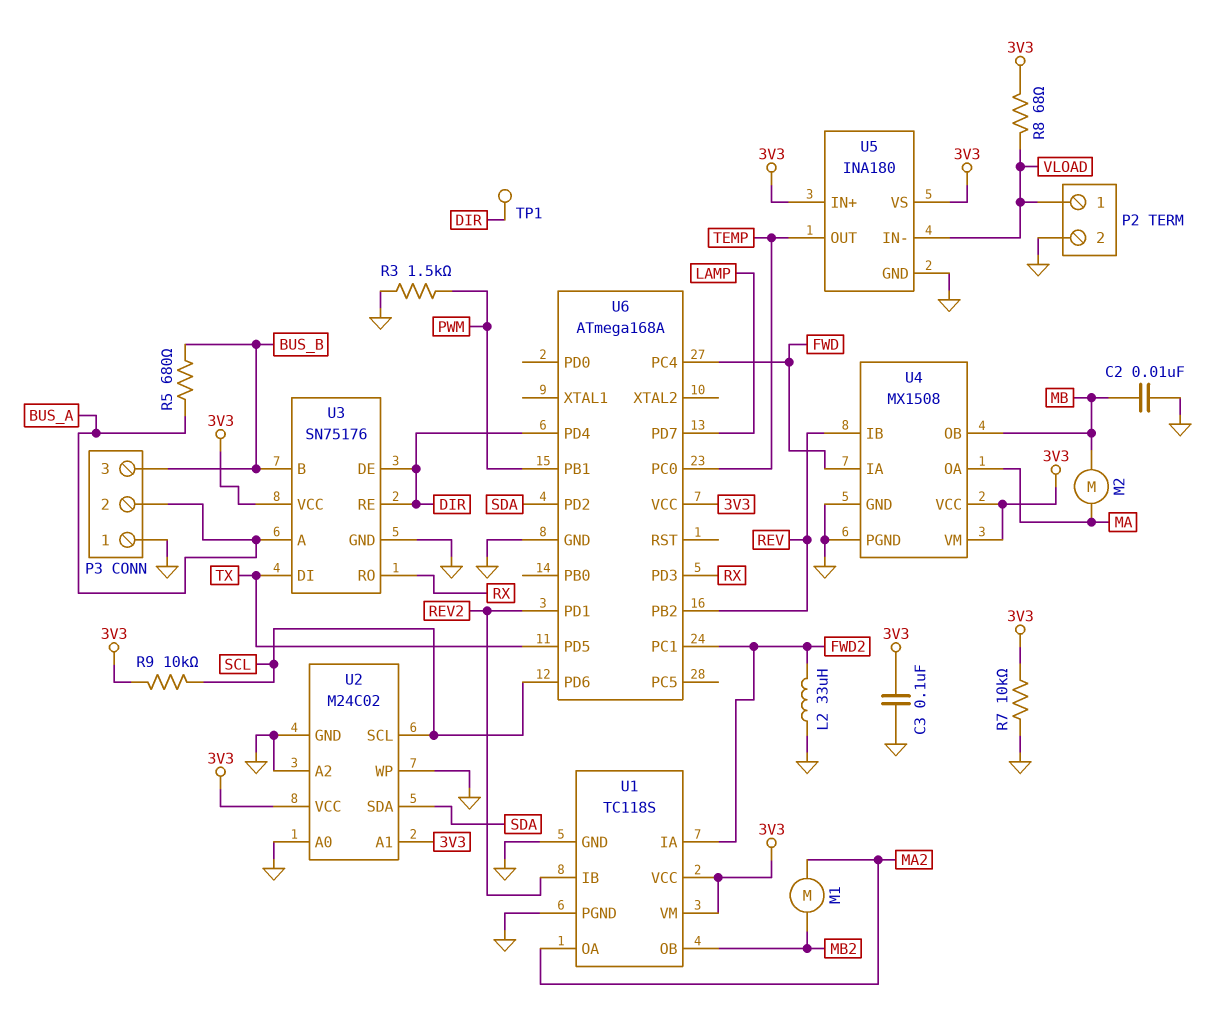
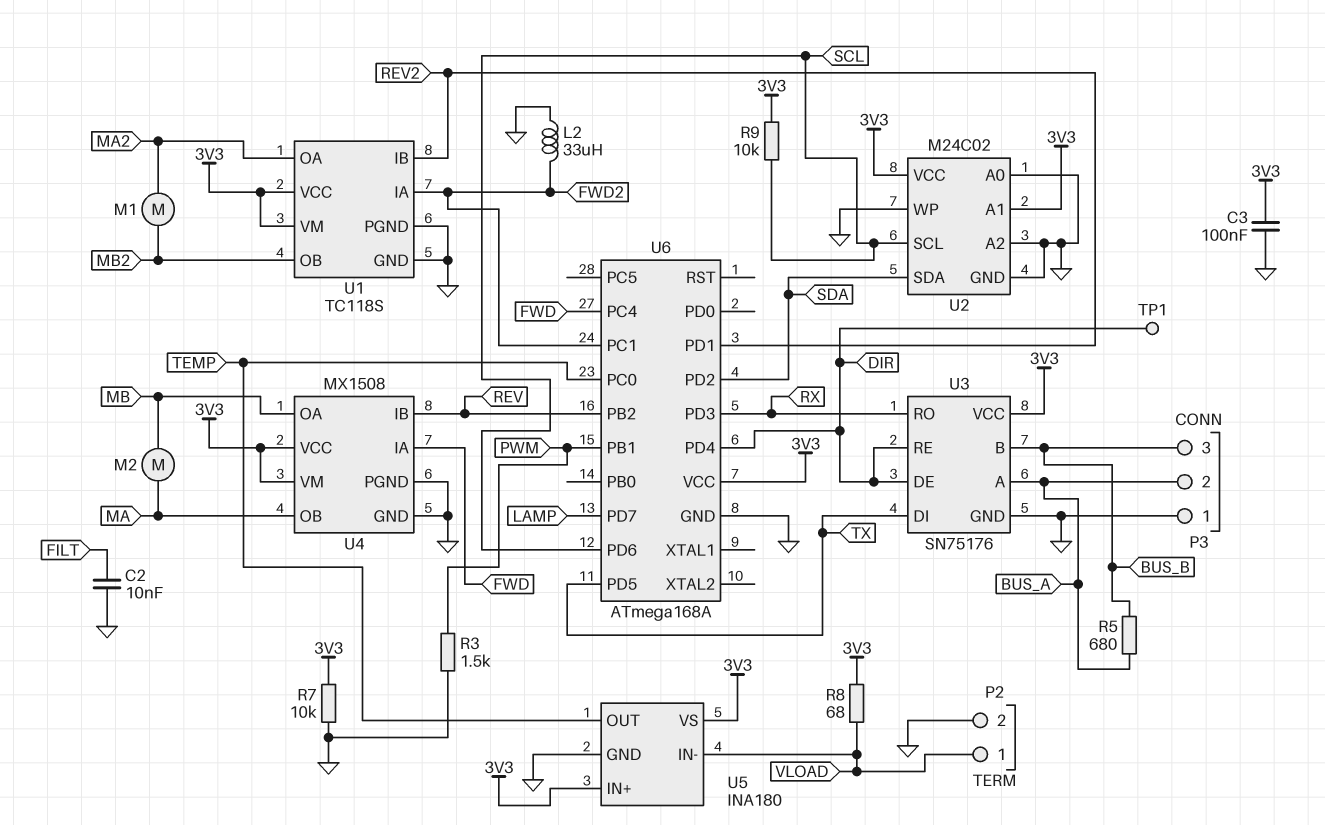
C2: 10nF (GND, MB) -> 10nF (FILT, GND)
U4 pin OA: MA -> MB
U4 pin OB: MB -> MA

